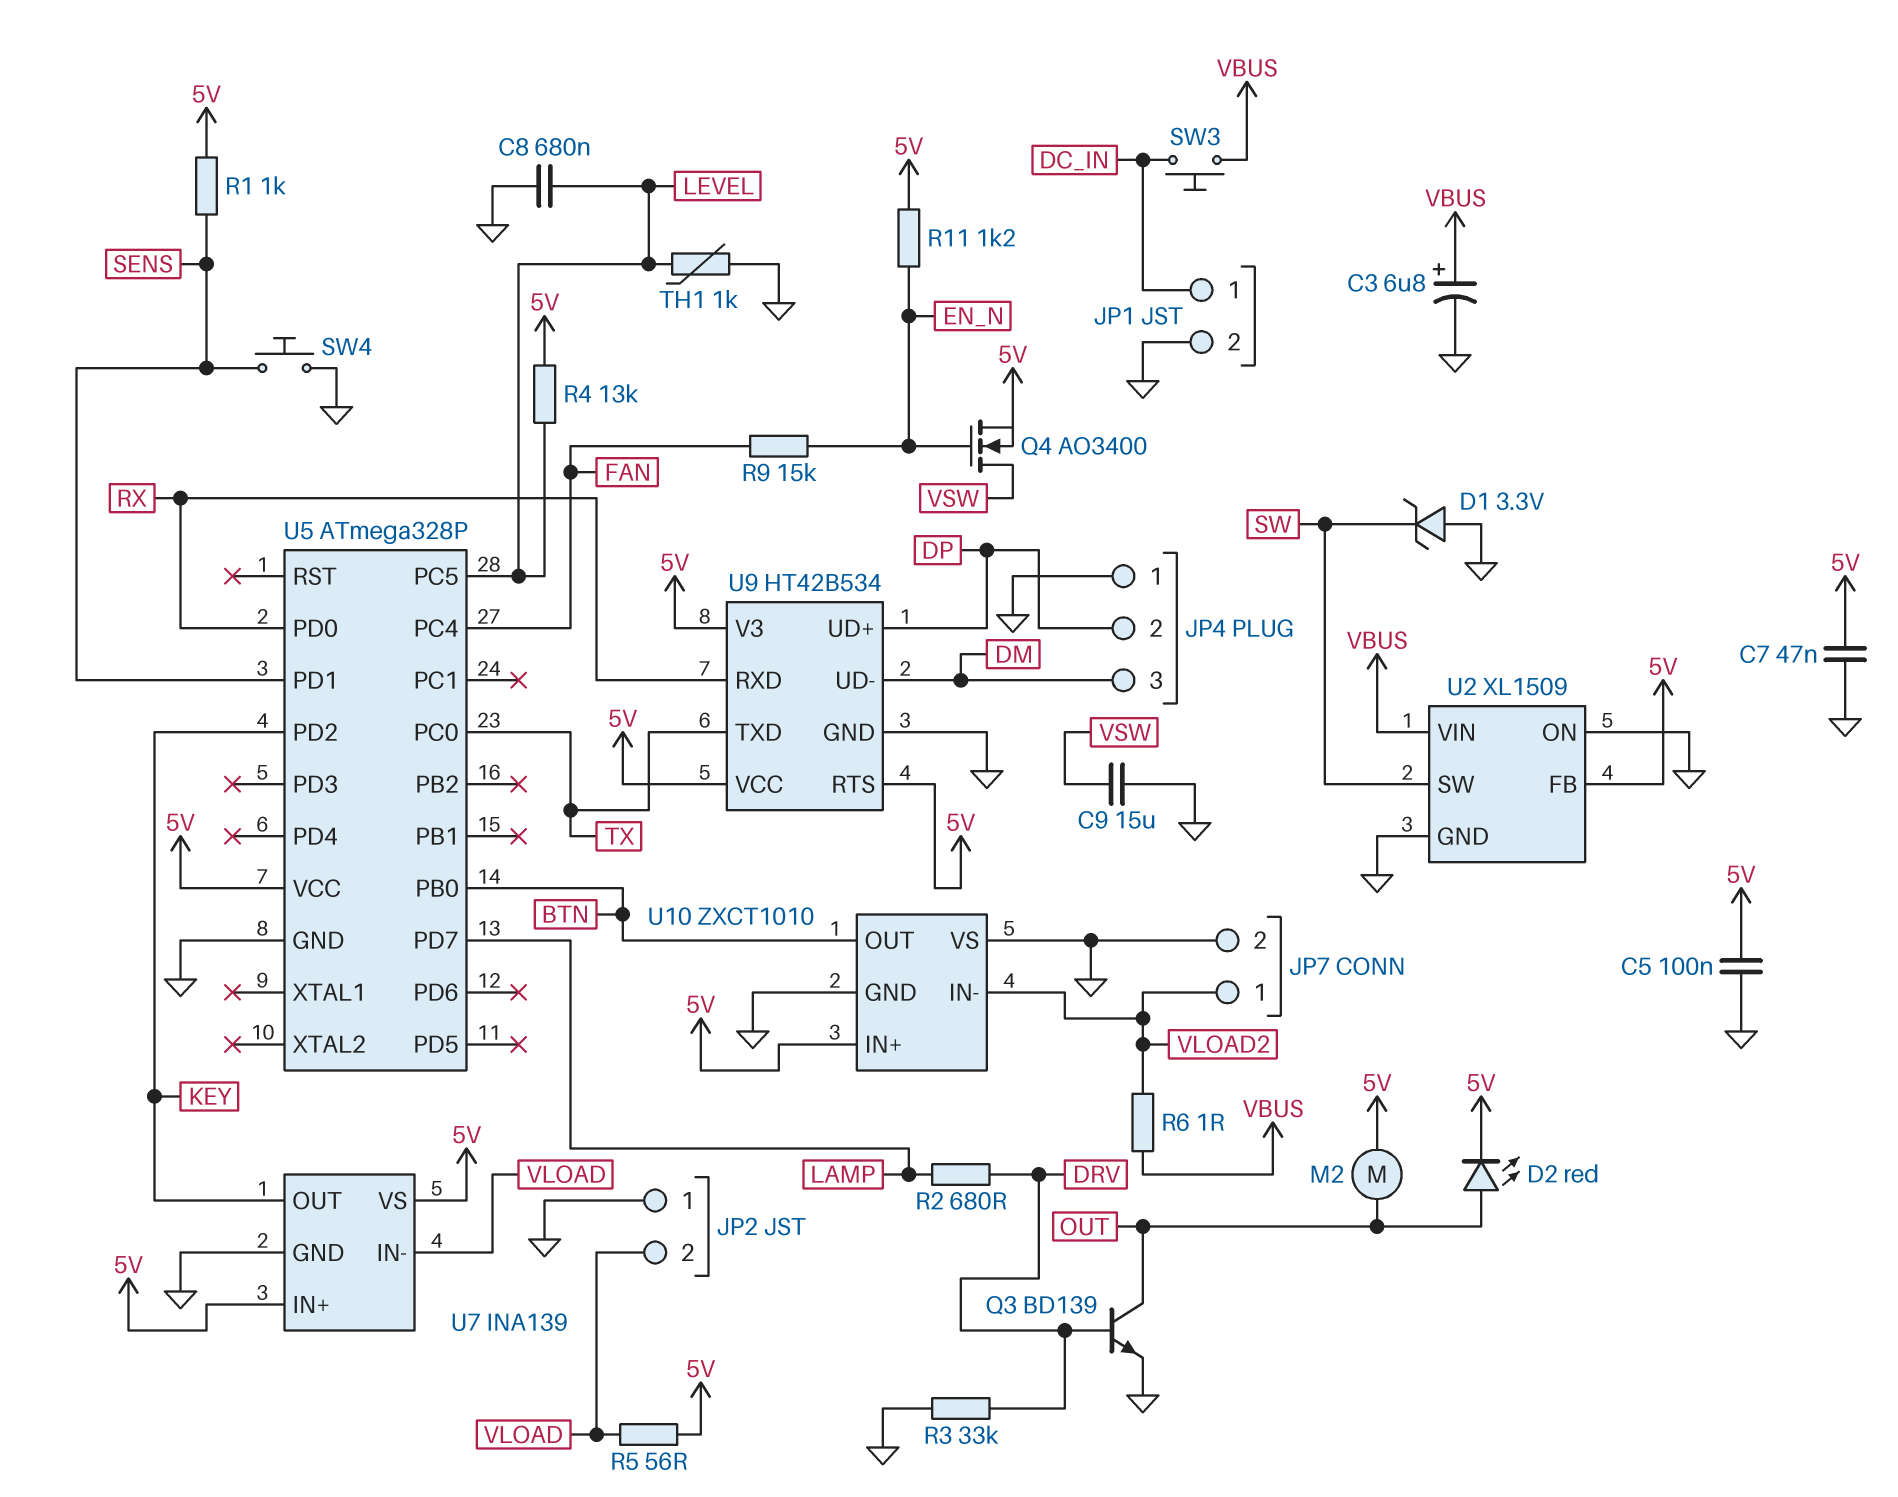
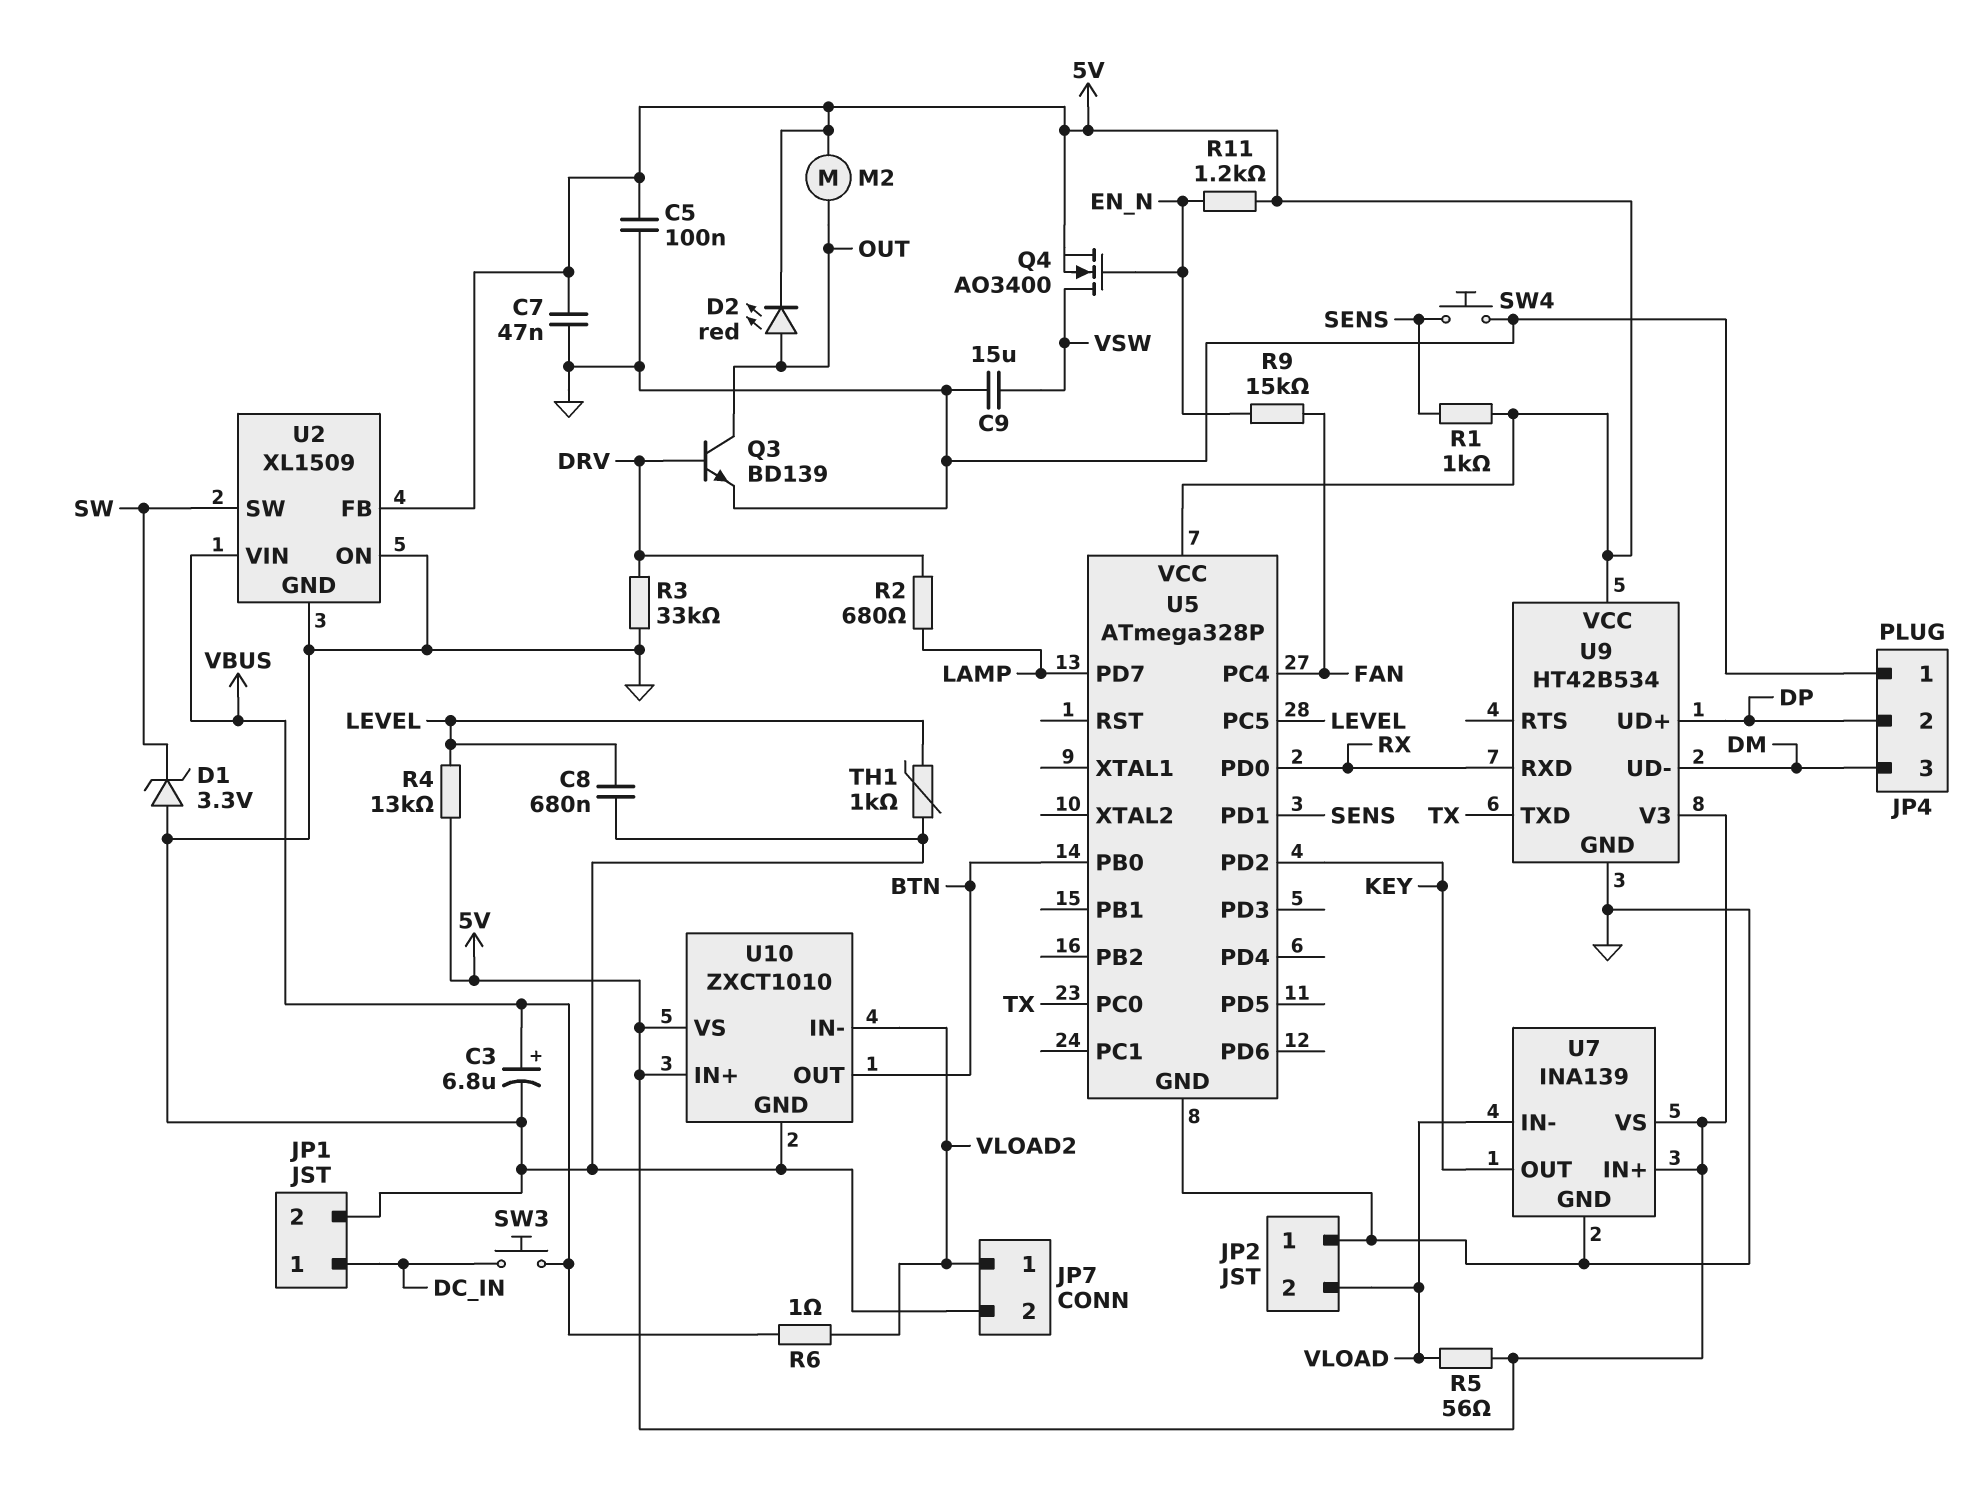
U9 pin RTS: 5V -> none
U10 pin VS: GND -> 5V

